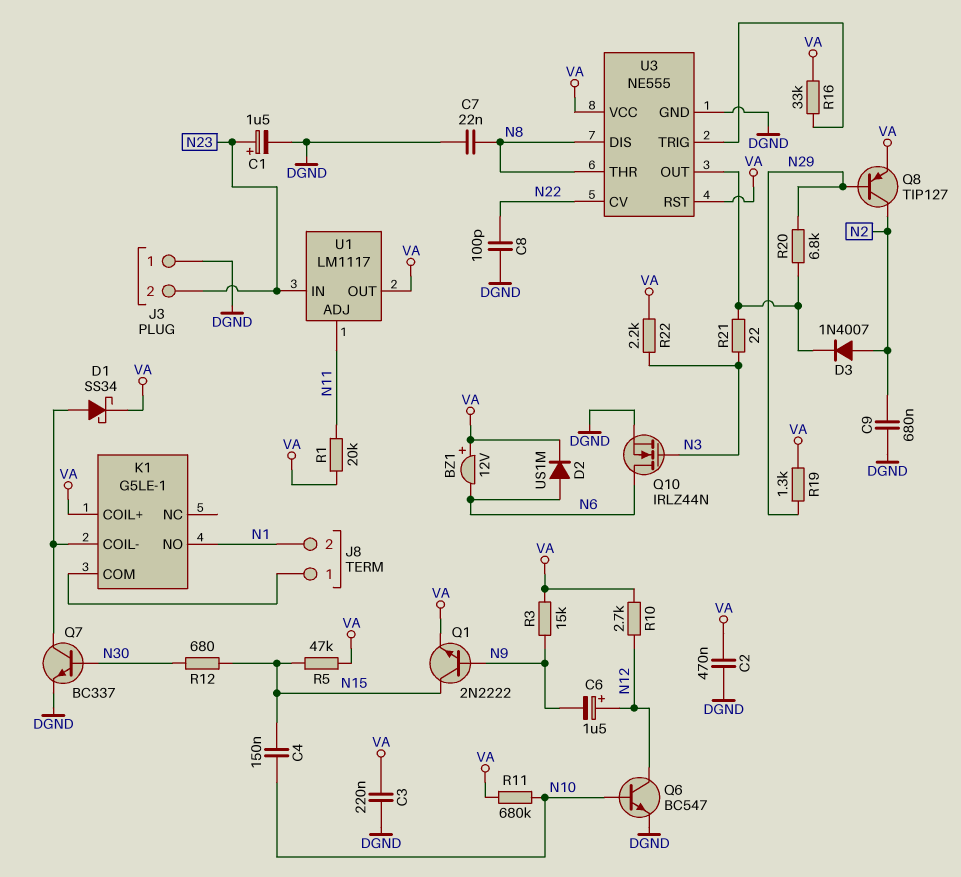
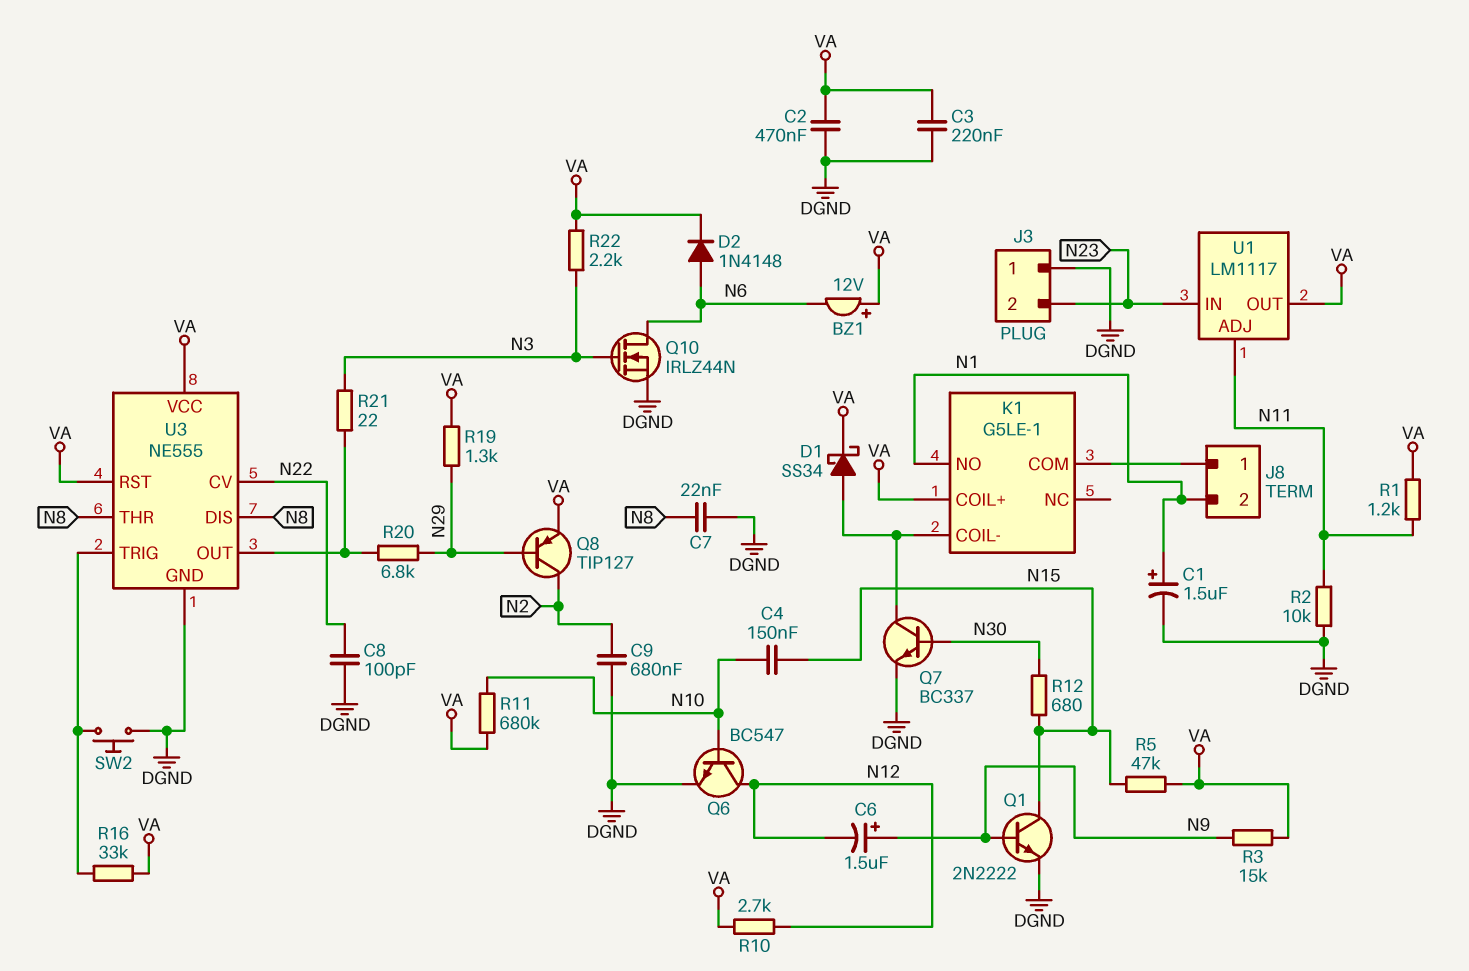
C1: 1.5uF (plus N23, minus DGND) -> 1.5uF (plus N1, minus DGND)
C6: 1.5uF (plus N12, minus N9) -> 1.5uF (plus N9, minus N12)
D2: diode US1M (A N6, K VA) -> diode 1N4148 (A N6, K VA)
D3: diode 1N4007 (A N2, K U3/OUT) -> none
Q1: NPN 2N2222 (B N9, C N15, E VA) -> NPN 2N2222 (B N9, C N15, E DGND)
R1: 20k (N11, VA) -> 1.2k (N11, VA)
R2: none -> 10k (DGND, N11)
SW2: none -> button (DGND, U3/TRIG)

